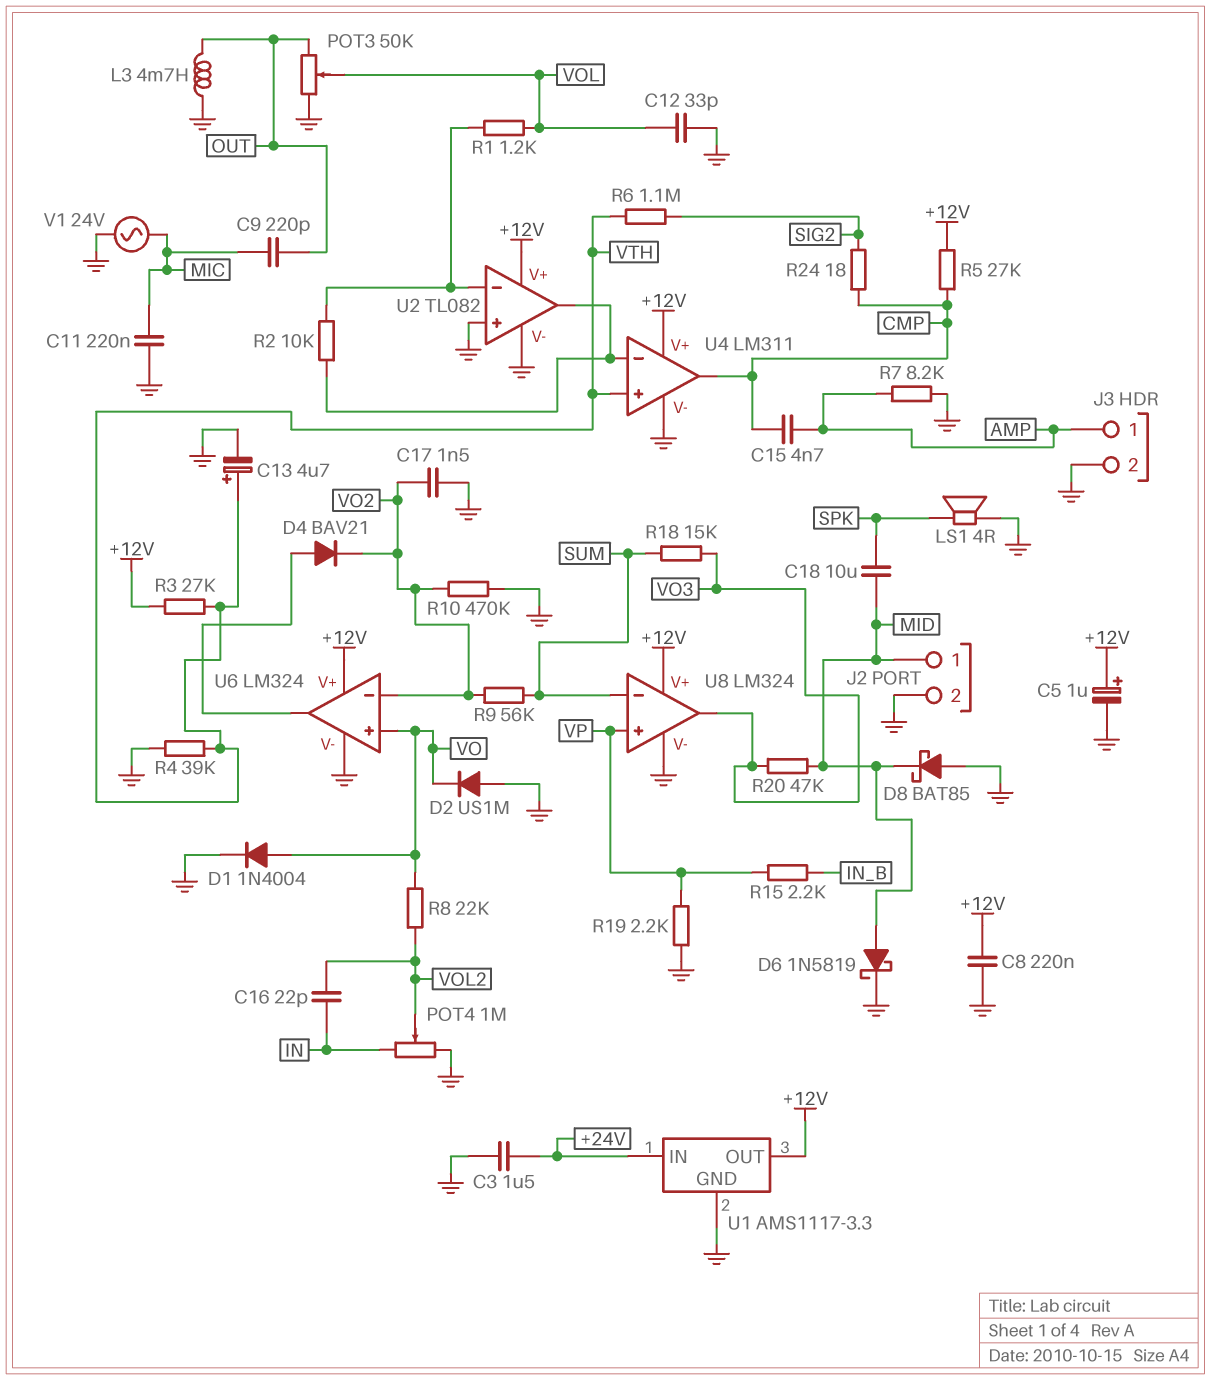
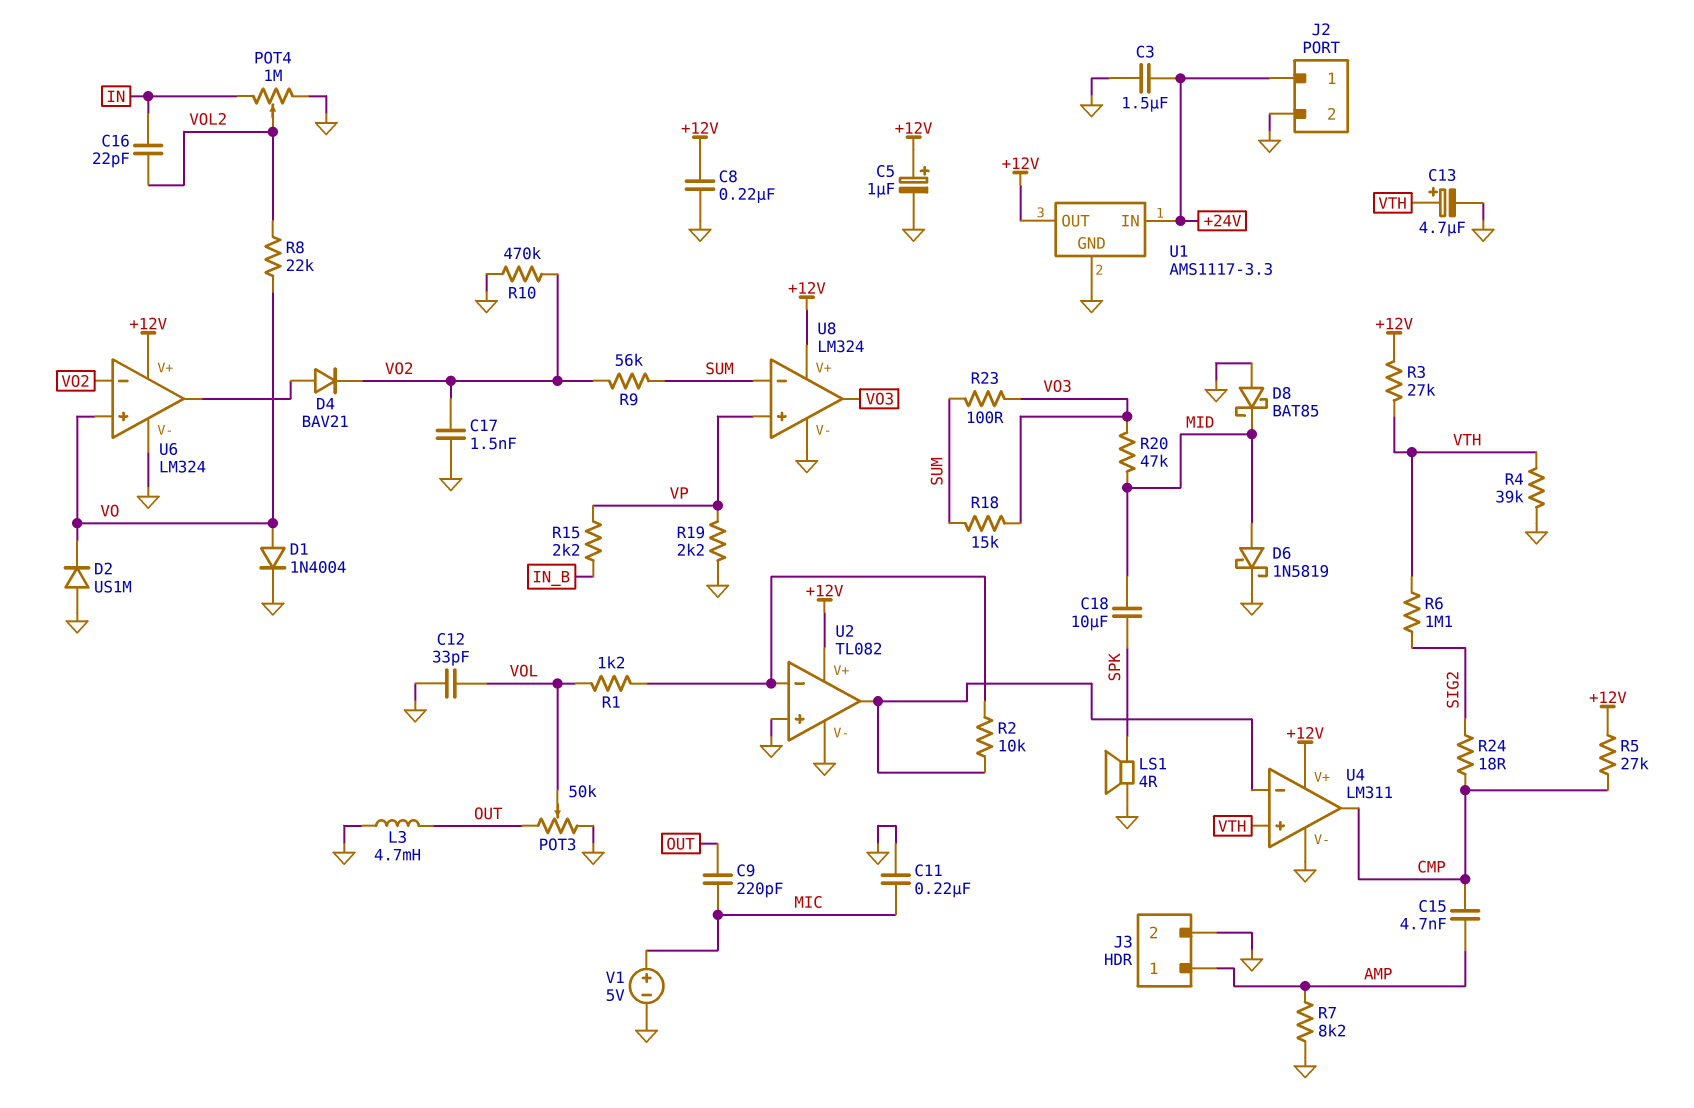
J2 pin 1: MID -> +24V
R23: none -> 100 (SUM, VO3)
V1: AC 24V (GND, MIC) -> 5V (plus MIC, minus GND)

